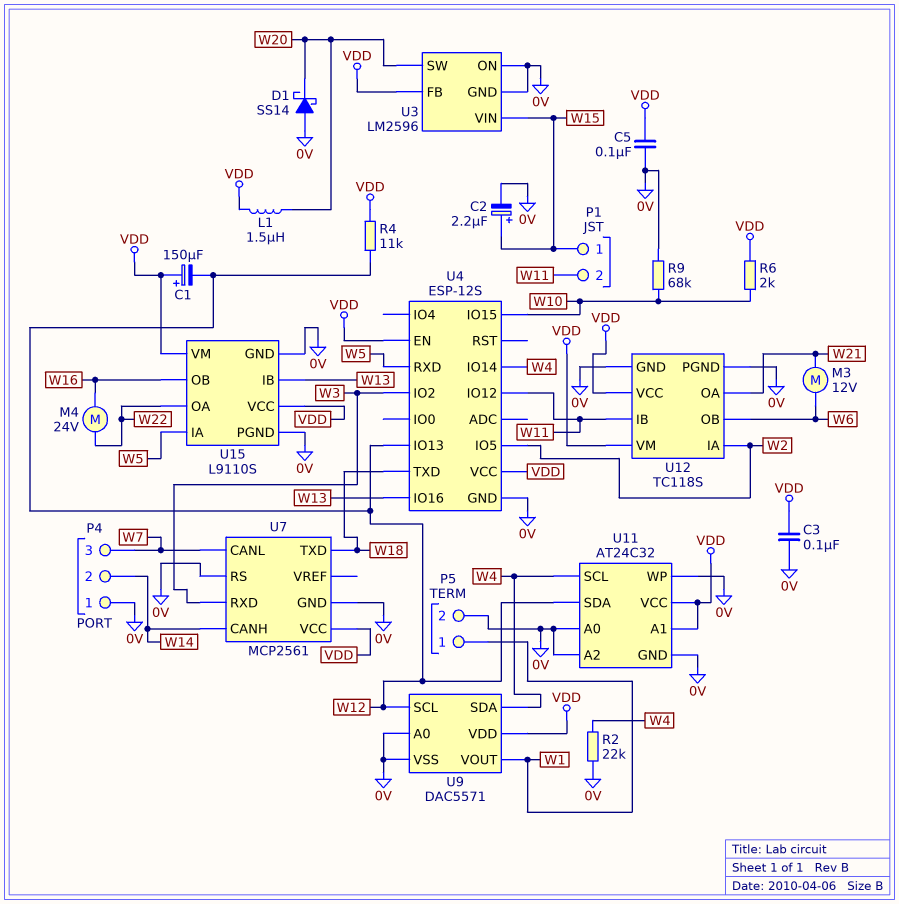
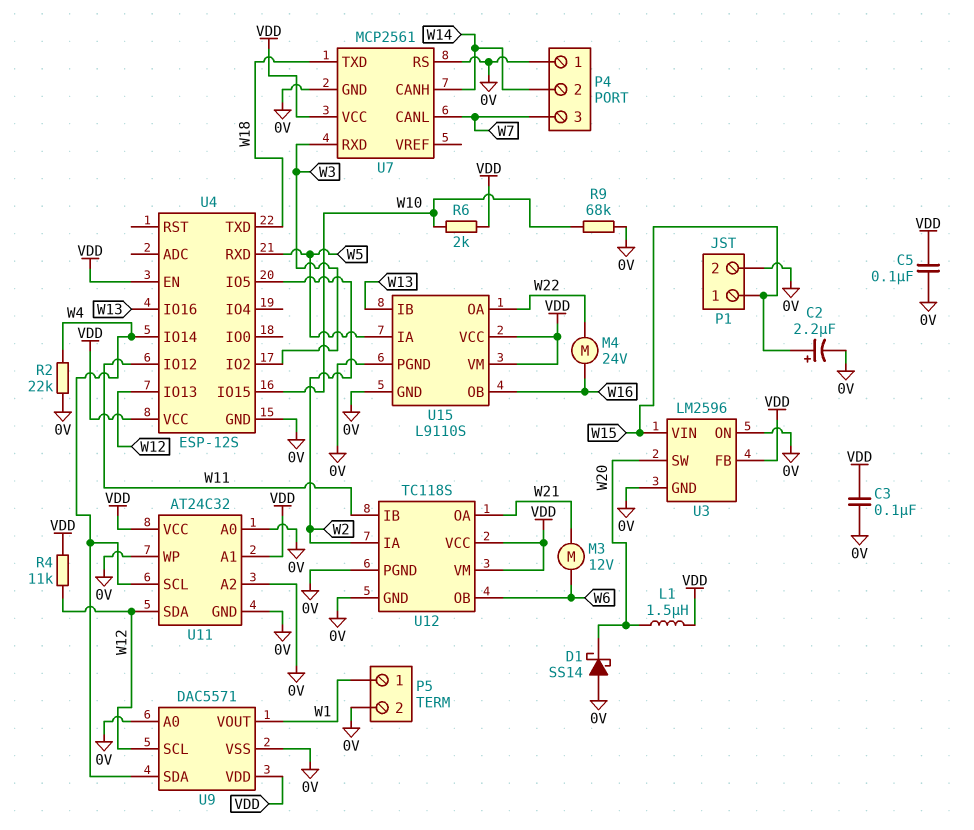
C1: 150uF (plus VDD, minus W12) -> none
P1 pin 2: W11 -> 0V

